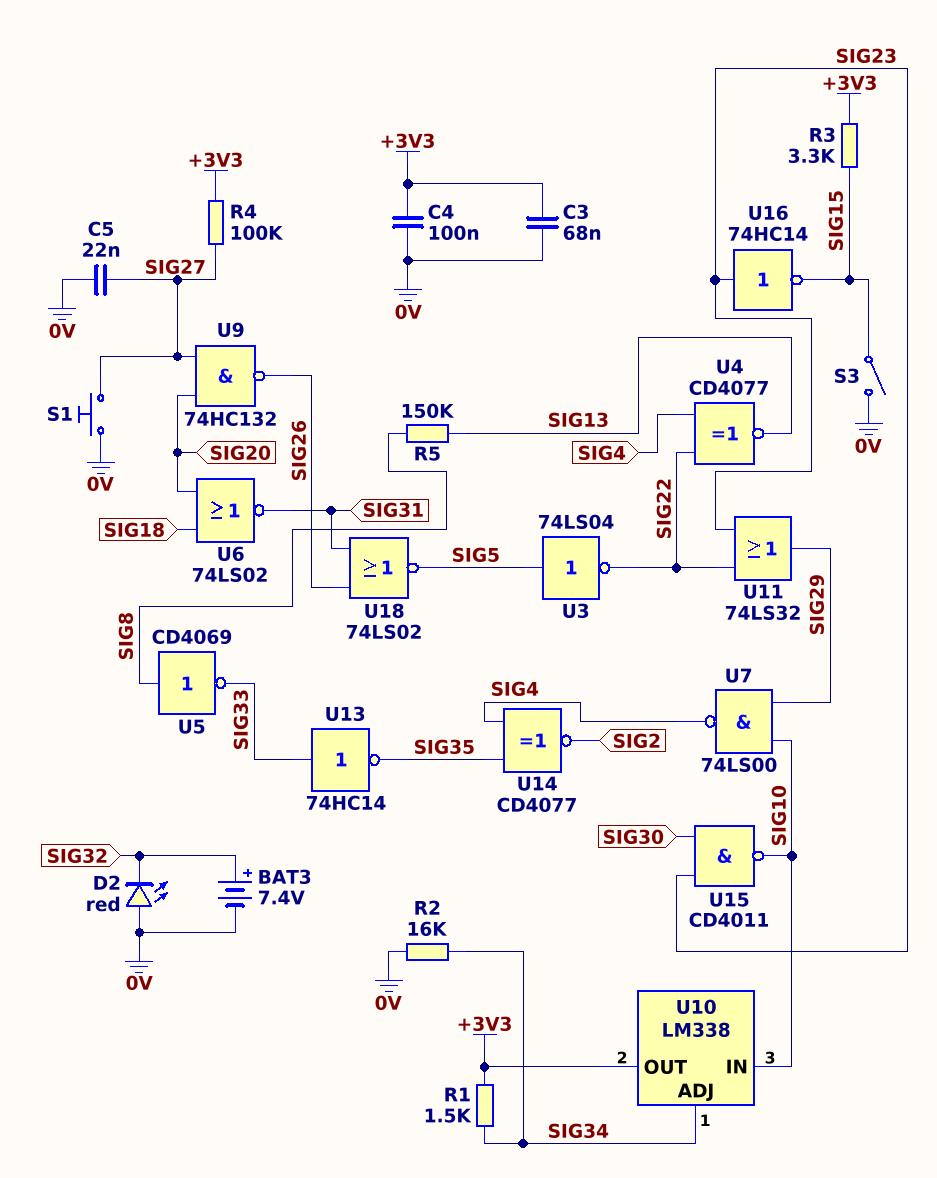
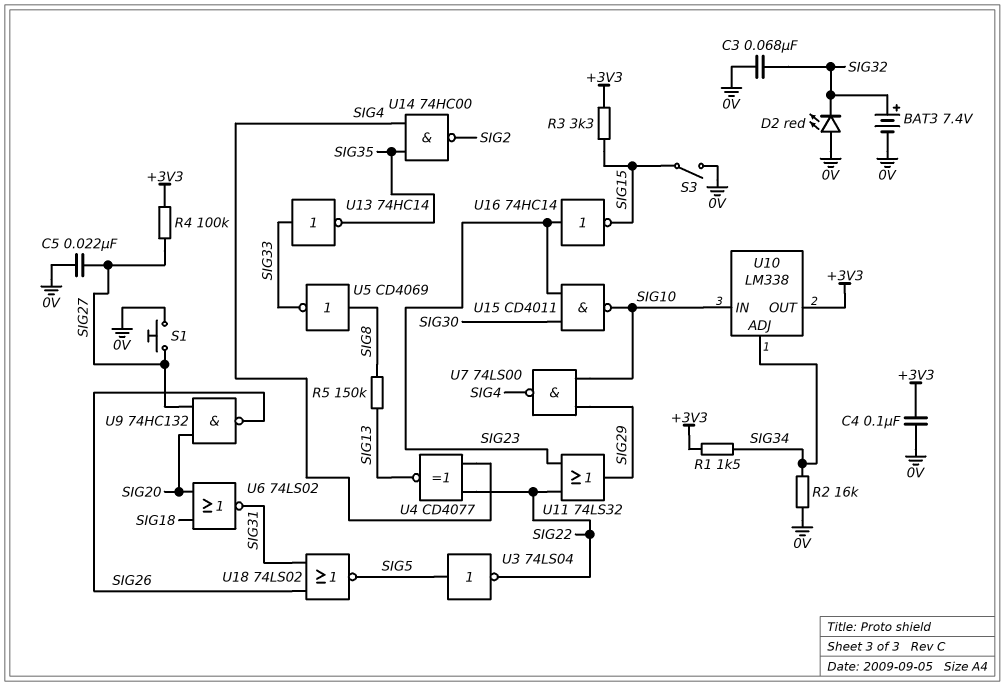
C3: 68nF (+3V3, 0V) -> 68nF (0V, SIG32)
U14: XNOR CD4077 (in SIG4, in SIG35, out SIG2) -> NAND 74HC00 (in SIG4, in SIG35, out SIG2)

